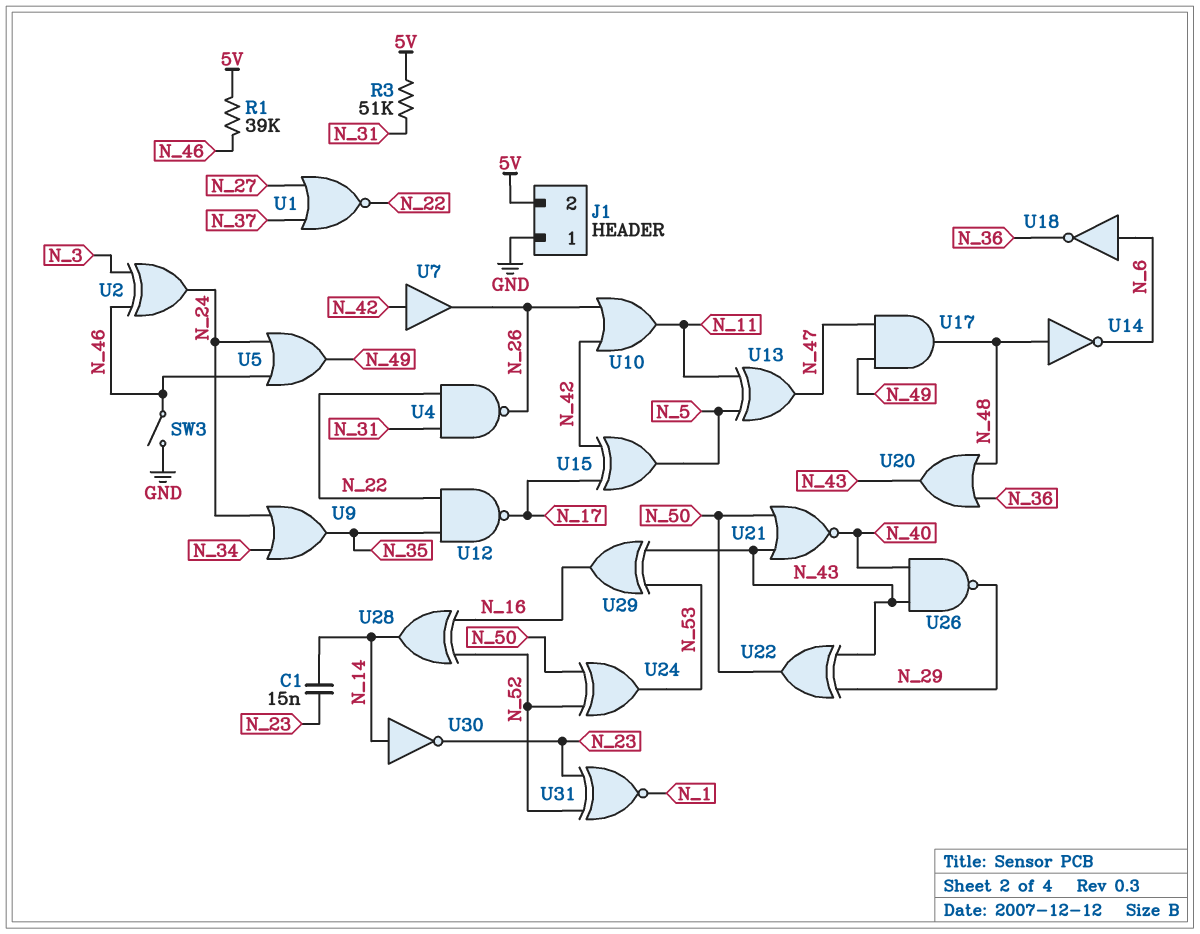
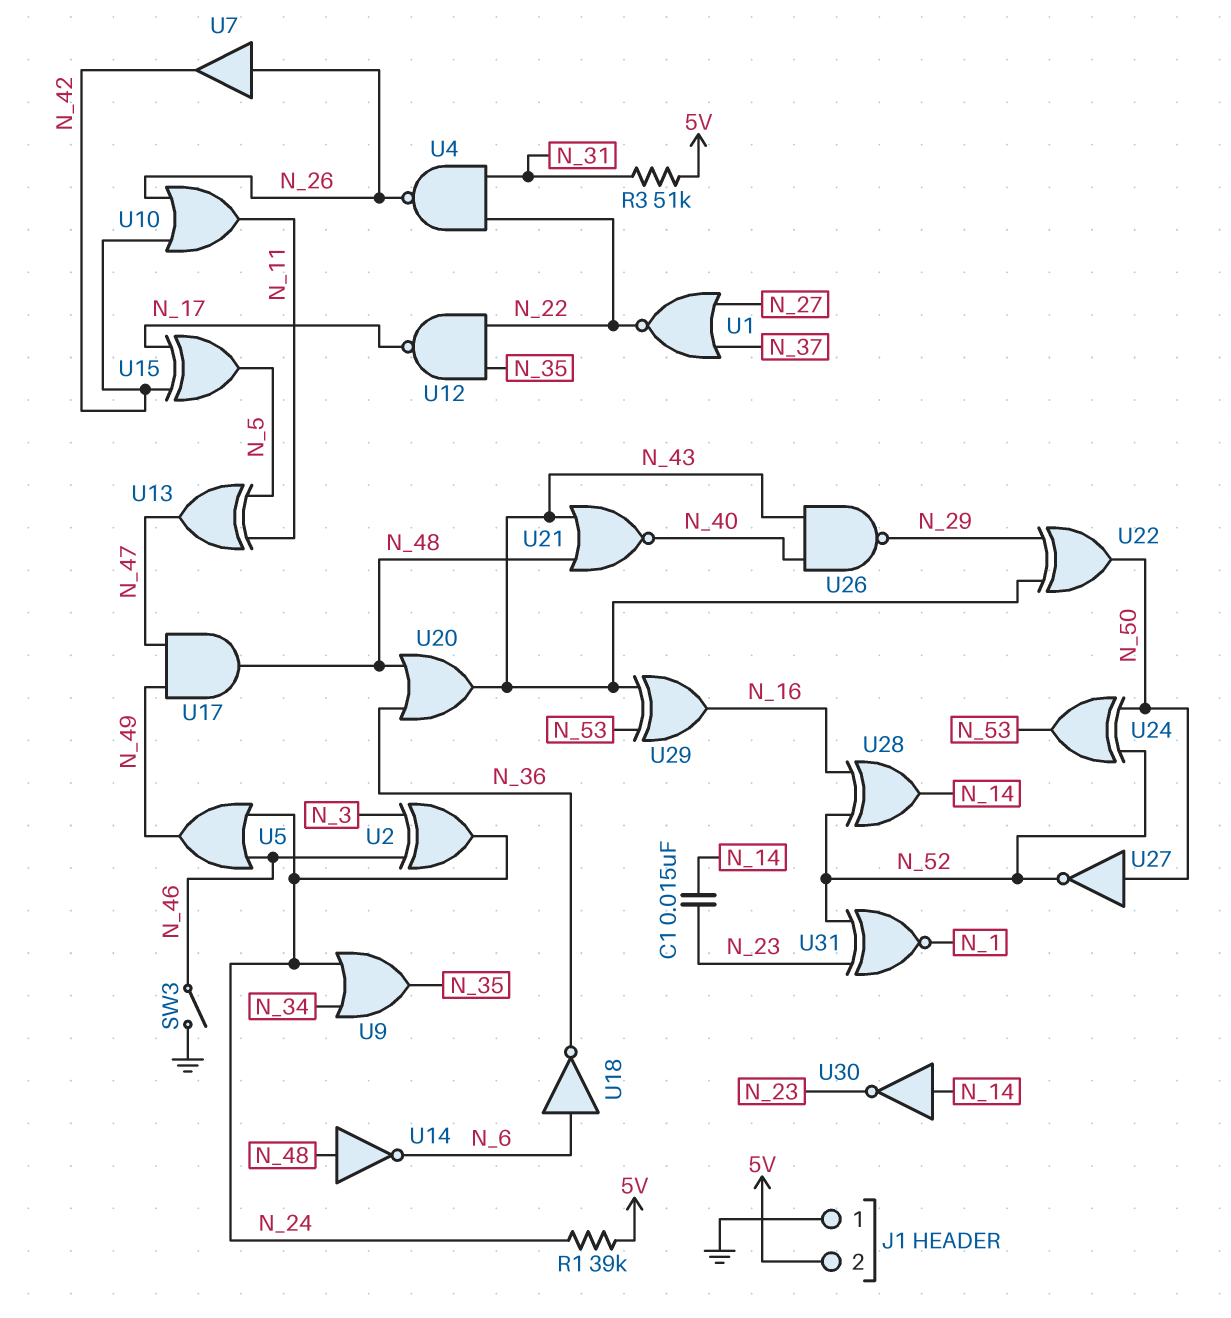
R1: 39k (5V, N_46) -> 39k (5V, N_24)
U7: buffer (in N_42, out N_26) -> buffer (in N_26, out N_42)
U21: NOR (in N_43, in N_50, out N_40) -> NOR (in N_43, in N_48, out N_40)
U27: none -> NOT (in N_50, out N_52)

